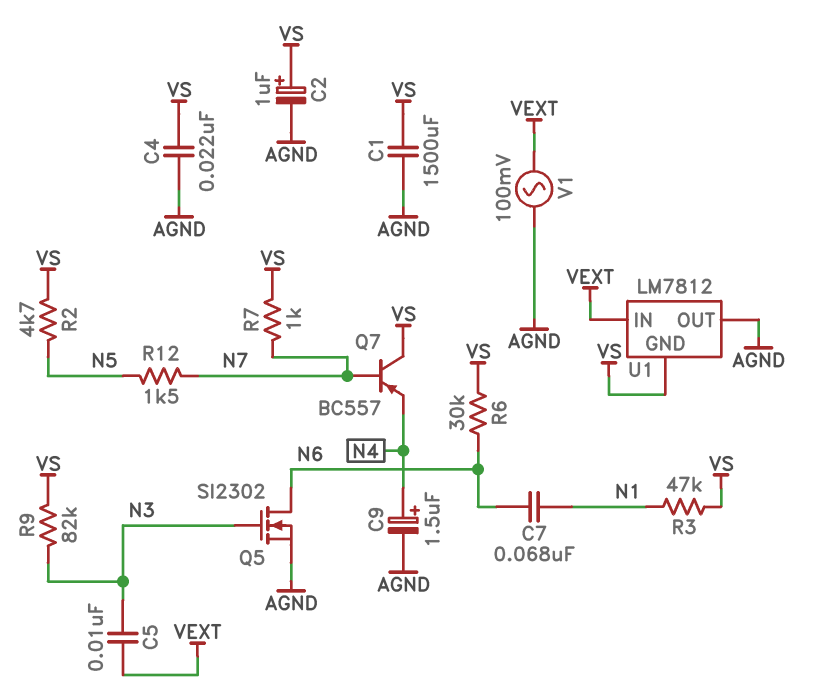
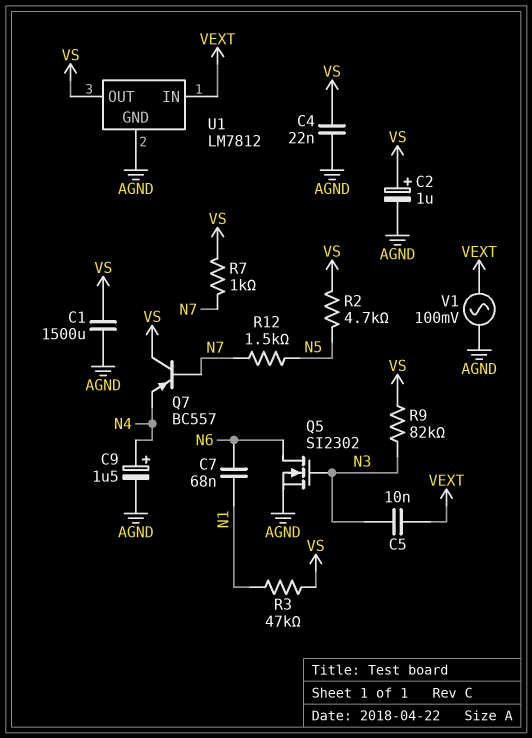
R6: 30k (N6, VS) -> none
U1 pin GND: VS -> AGND
U1 pin OUT: AGND -> VS

